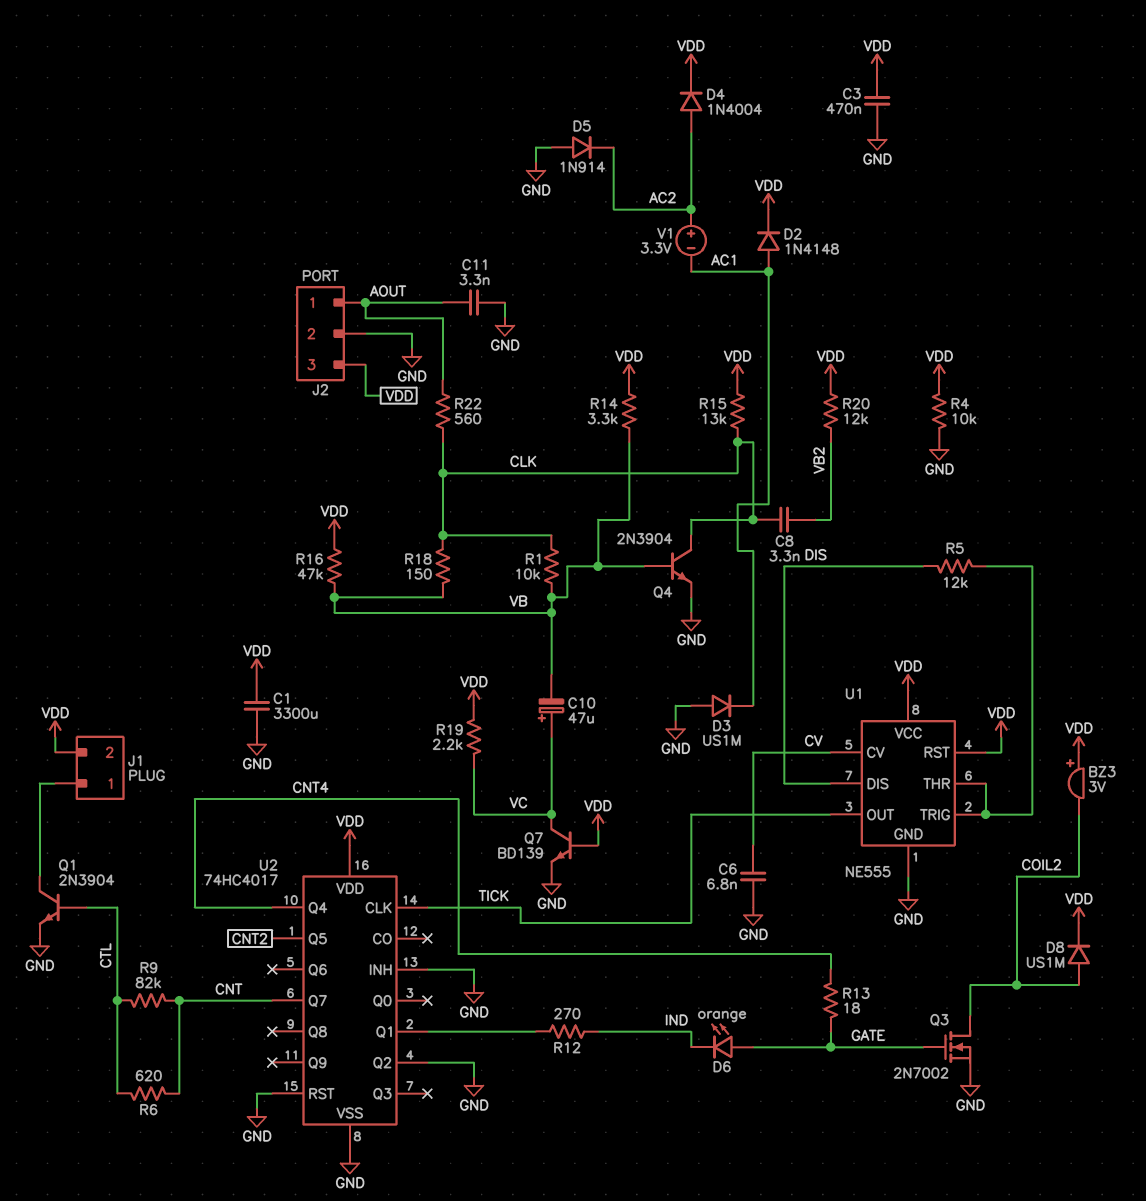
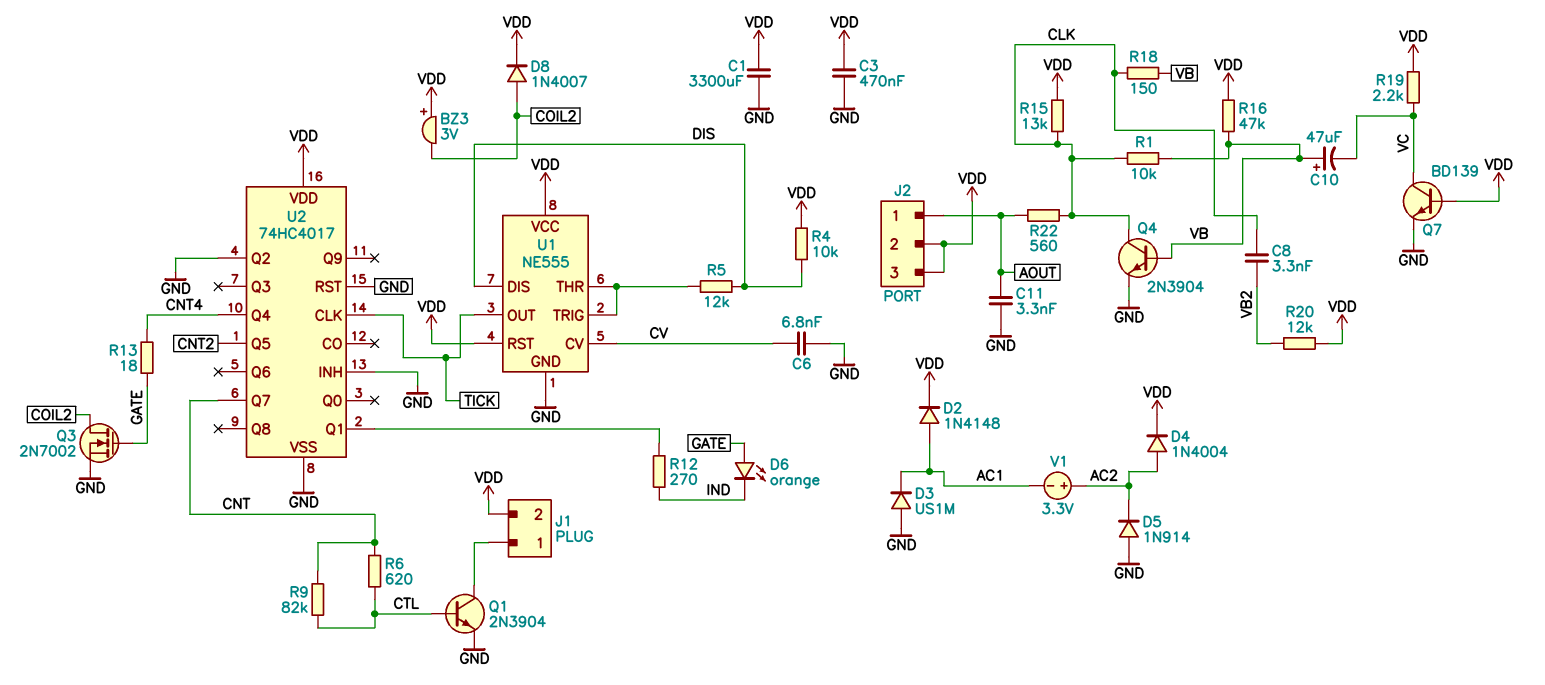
C10: 47uF (plus VC, minus VB) -> 47uF (plus VB, minus VC)
D8: diode US1M (A COIL2, K VDD) -> diode 1N4007 (A COIL2, K VDD)
J2 pin 2: GND -> VDD
R4: 10k (GND, VDD) -> 10k (DIS, VDD)
R14: 3.3k (VB, VDD) -> none

